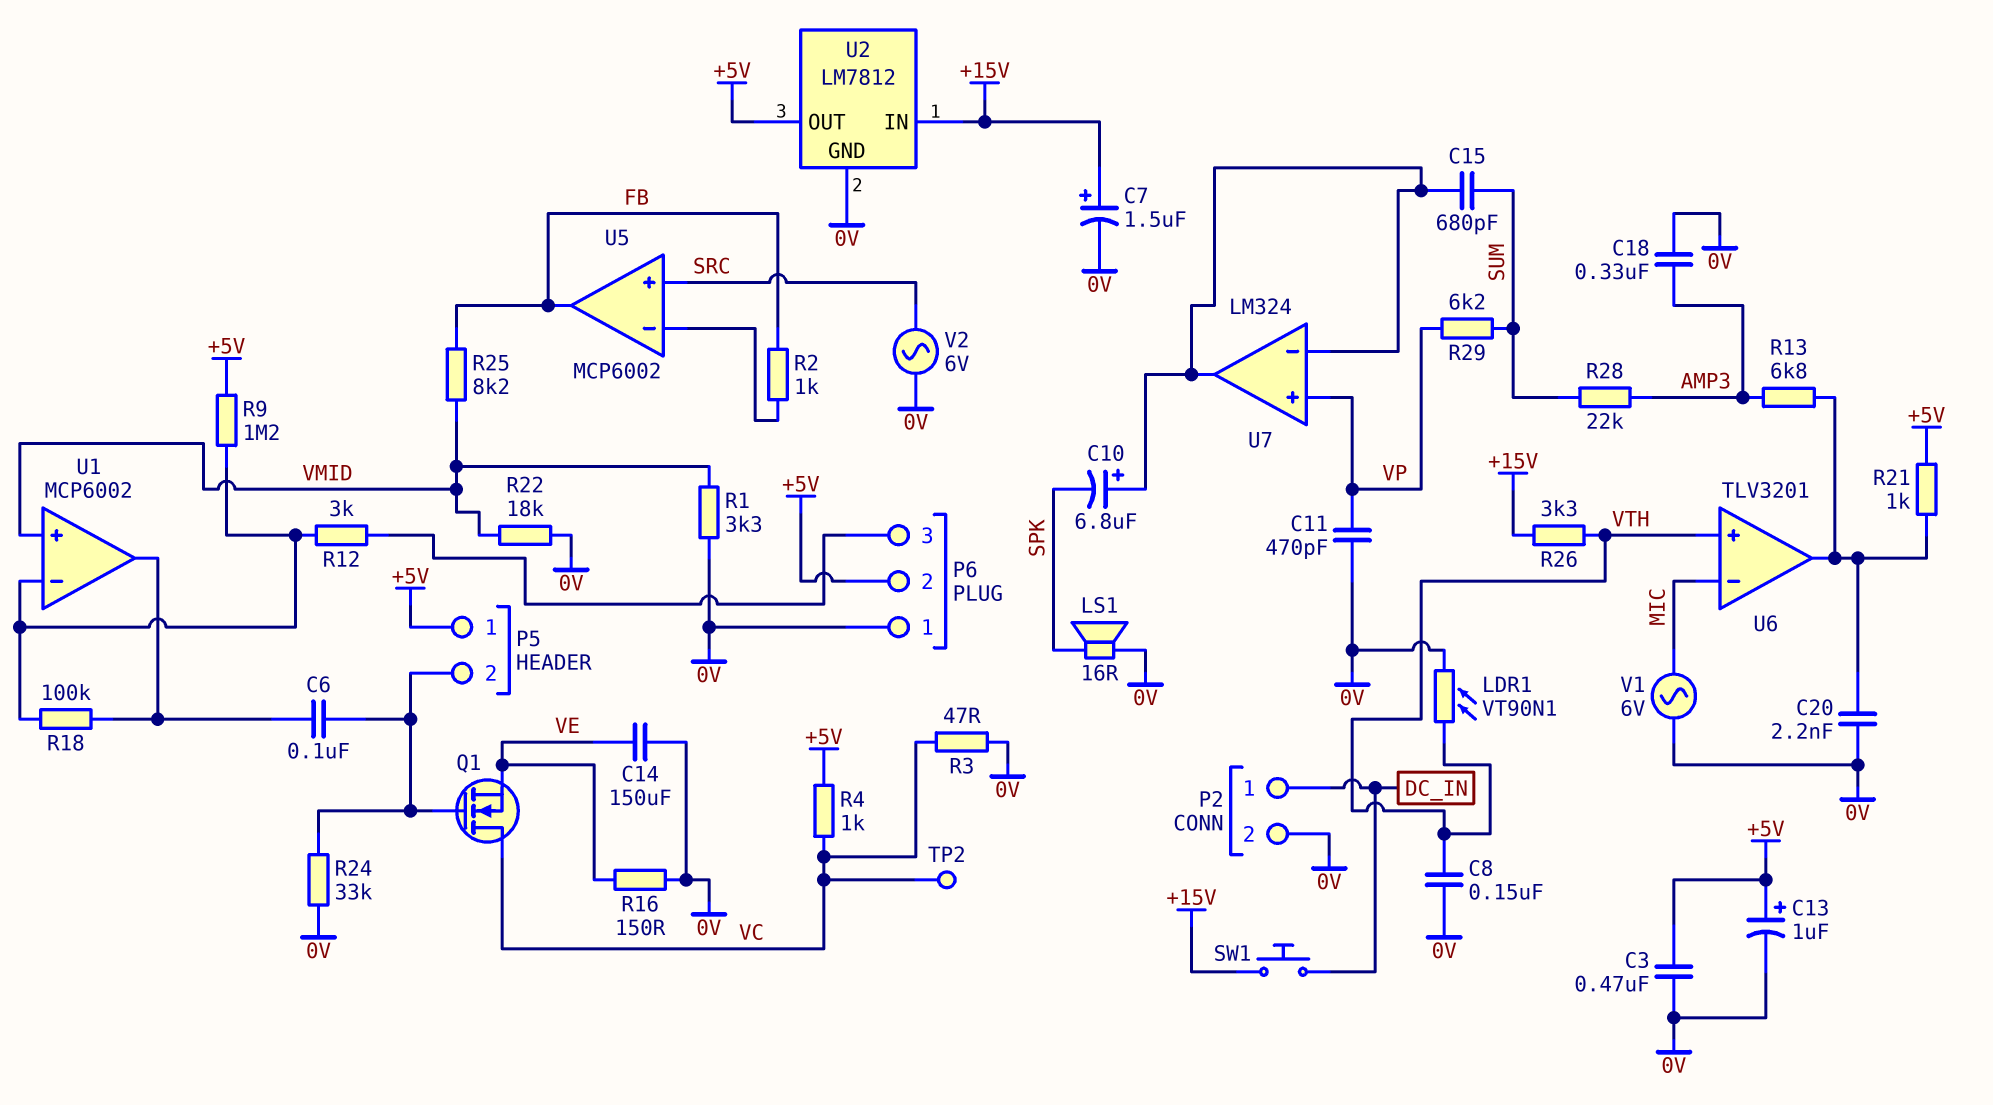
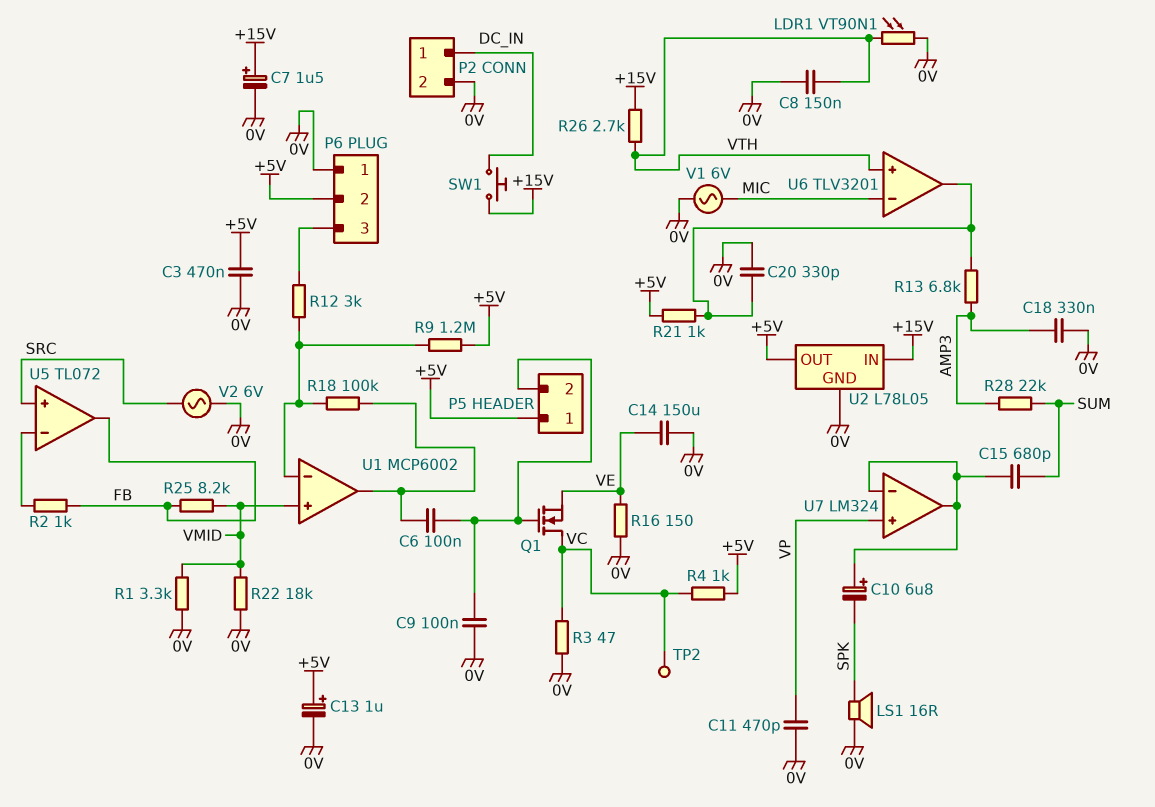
C9: none -> 100nF (0V, P5/2)
C20: 2.2nF (0V, U6/out) -> 330pF (0V, U6/out)
R24: 33k (0V, P5/2) -> none
R26: 3.3k (+15V, VTH) -> 2.7k (+15V, VTH)
R29: 6.2k (SUM, VP) -> none
U2: LM7812 -> L78L05
U5: MCP6002 -> TL072

